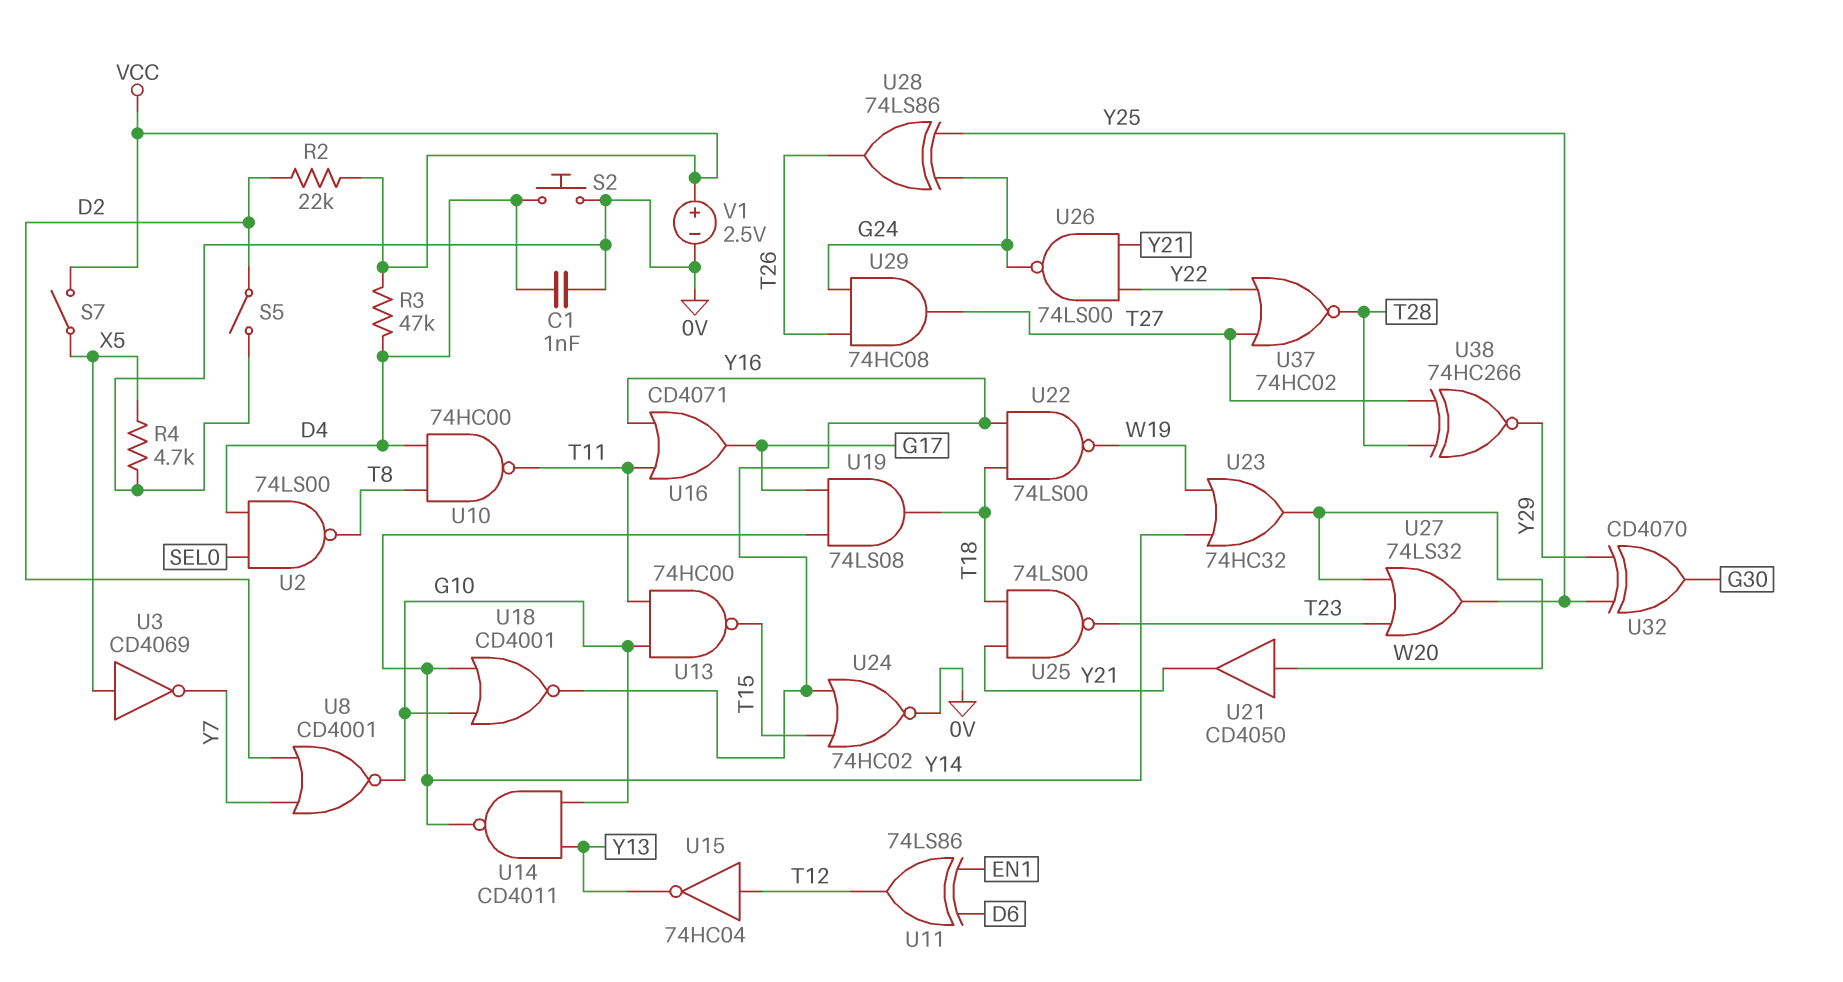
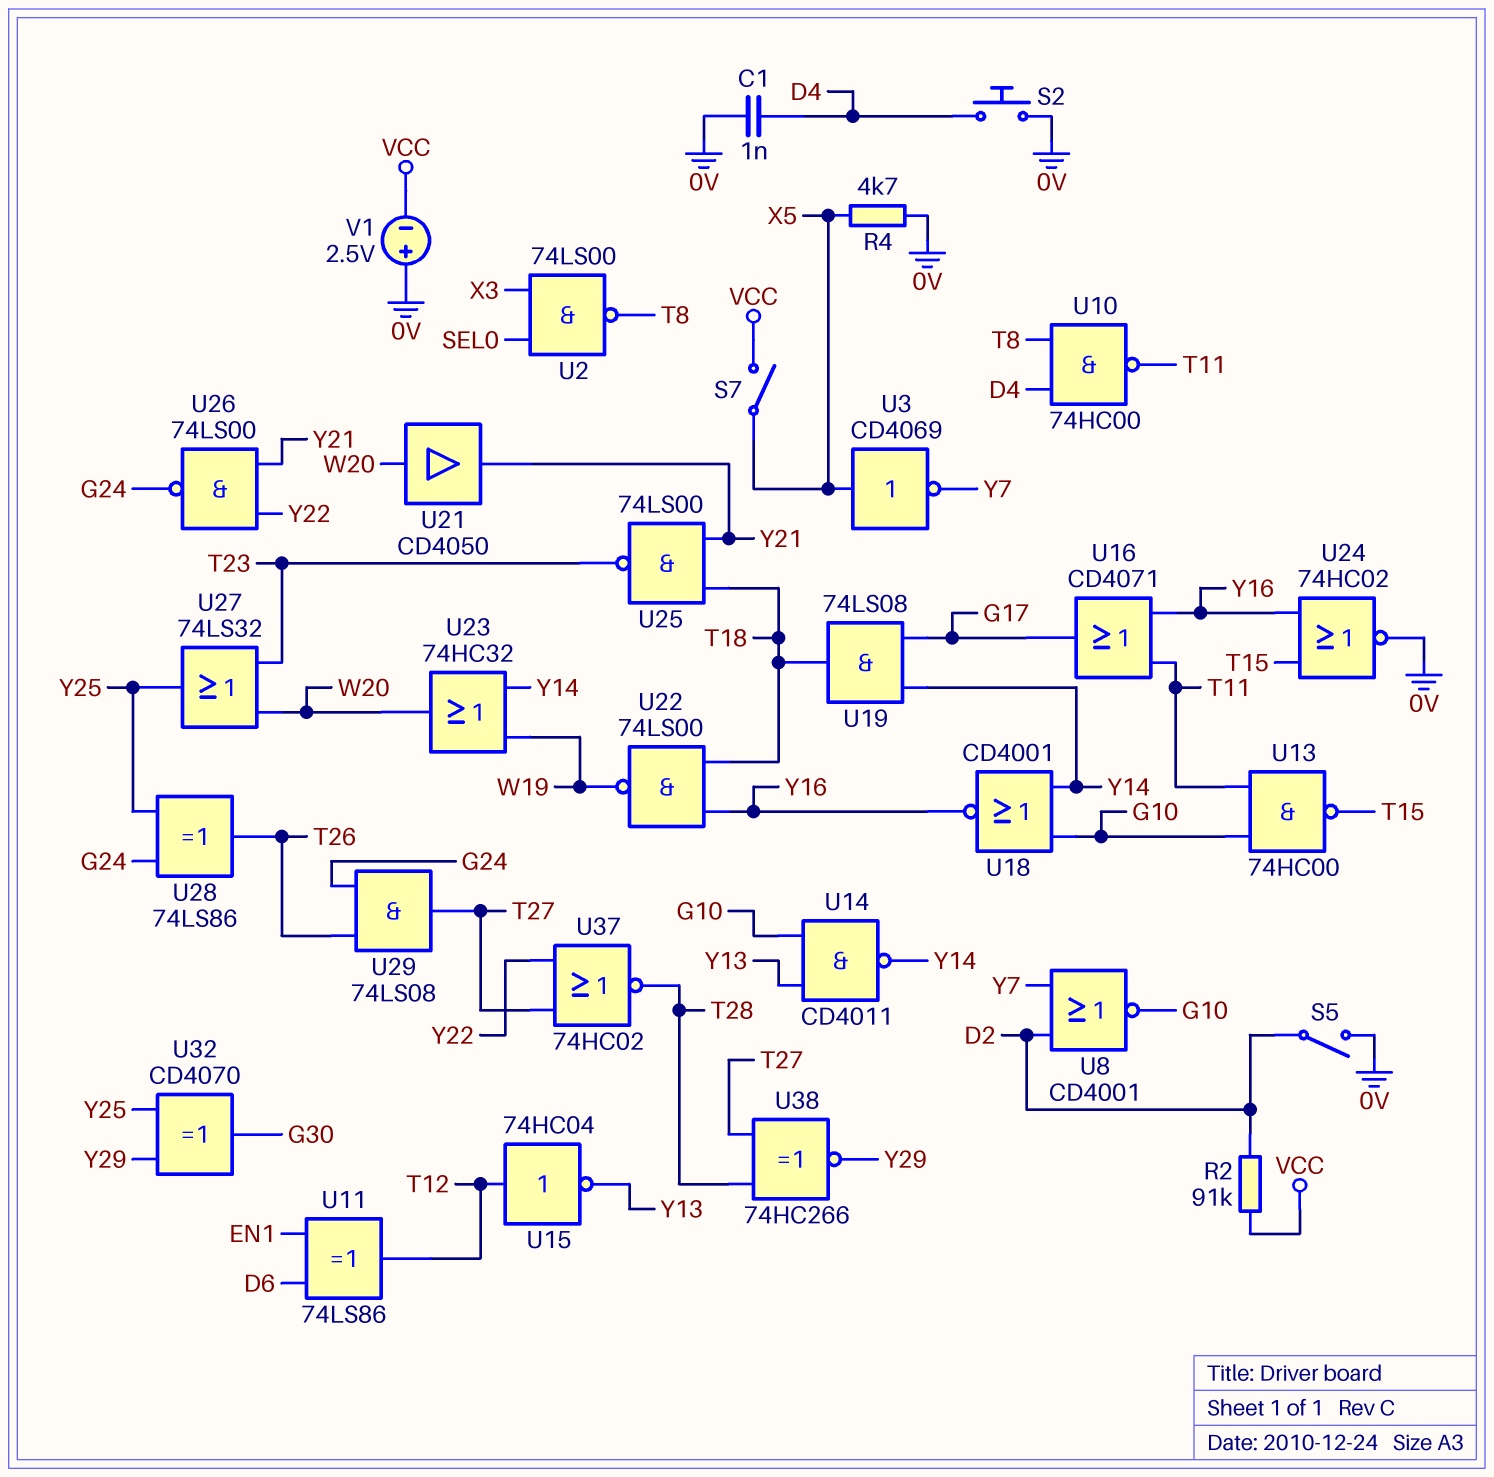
R2: 22k (D2, VCC) -> 91k (D2, VCC)
R3: 47k (D4, VCC) -> none
U2: NAND 74LS00 (in D4, in SEL0, out T8) -> NAND 74LS00 (in SEL0, in X3, out T8)
U29: AND 74HC08 (in G24, in T26, out T27) -> AND 74LS08 (in G24, in T26, out T27)
V1: 2.5V (plus VCC, minus 0V) -> 2.5V (plus 0V, minus VCC)

